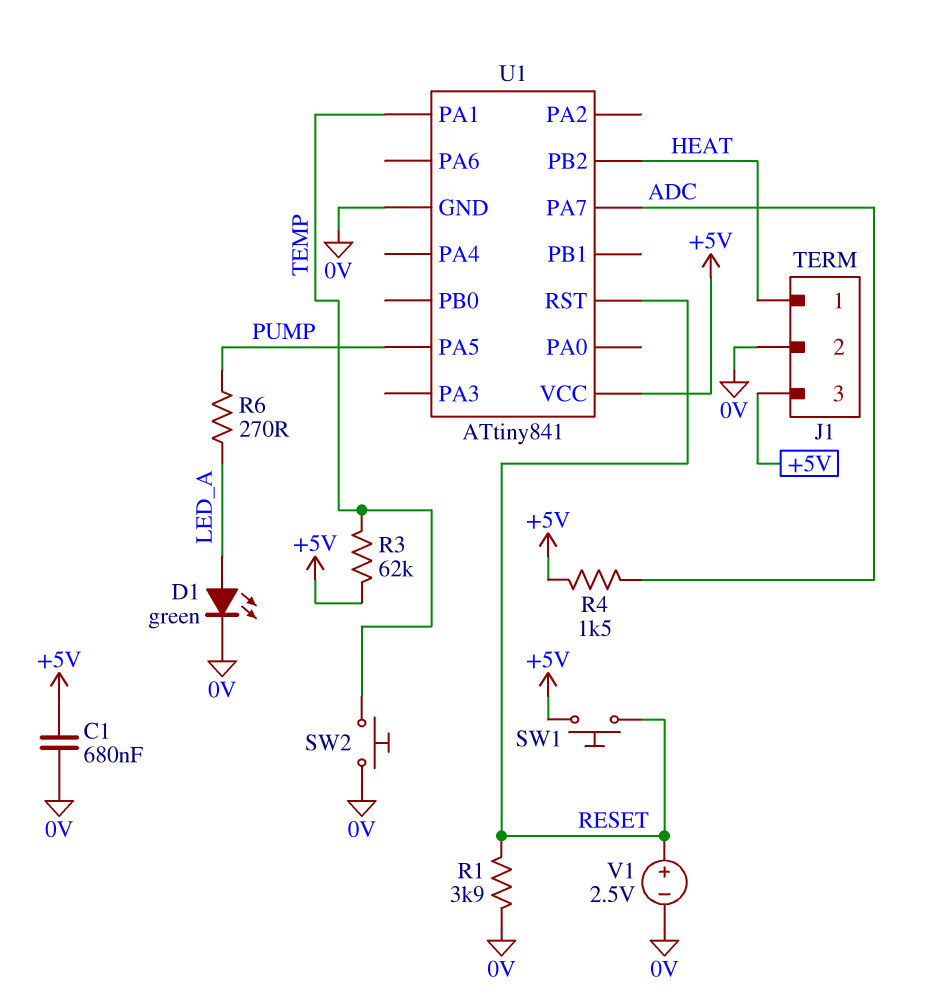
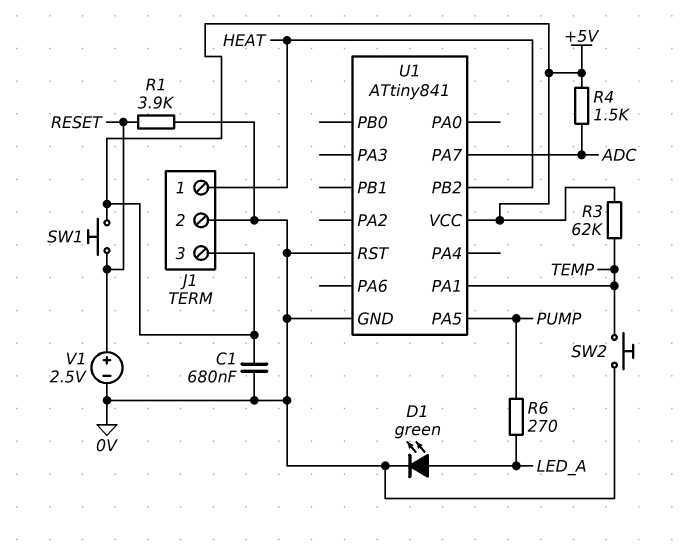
U1 pin RST: RESET -> 0V

